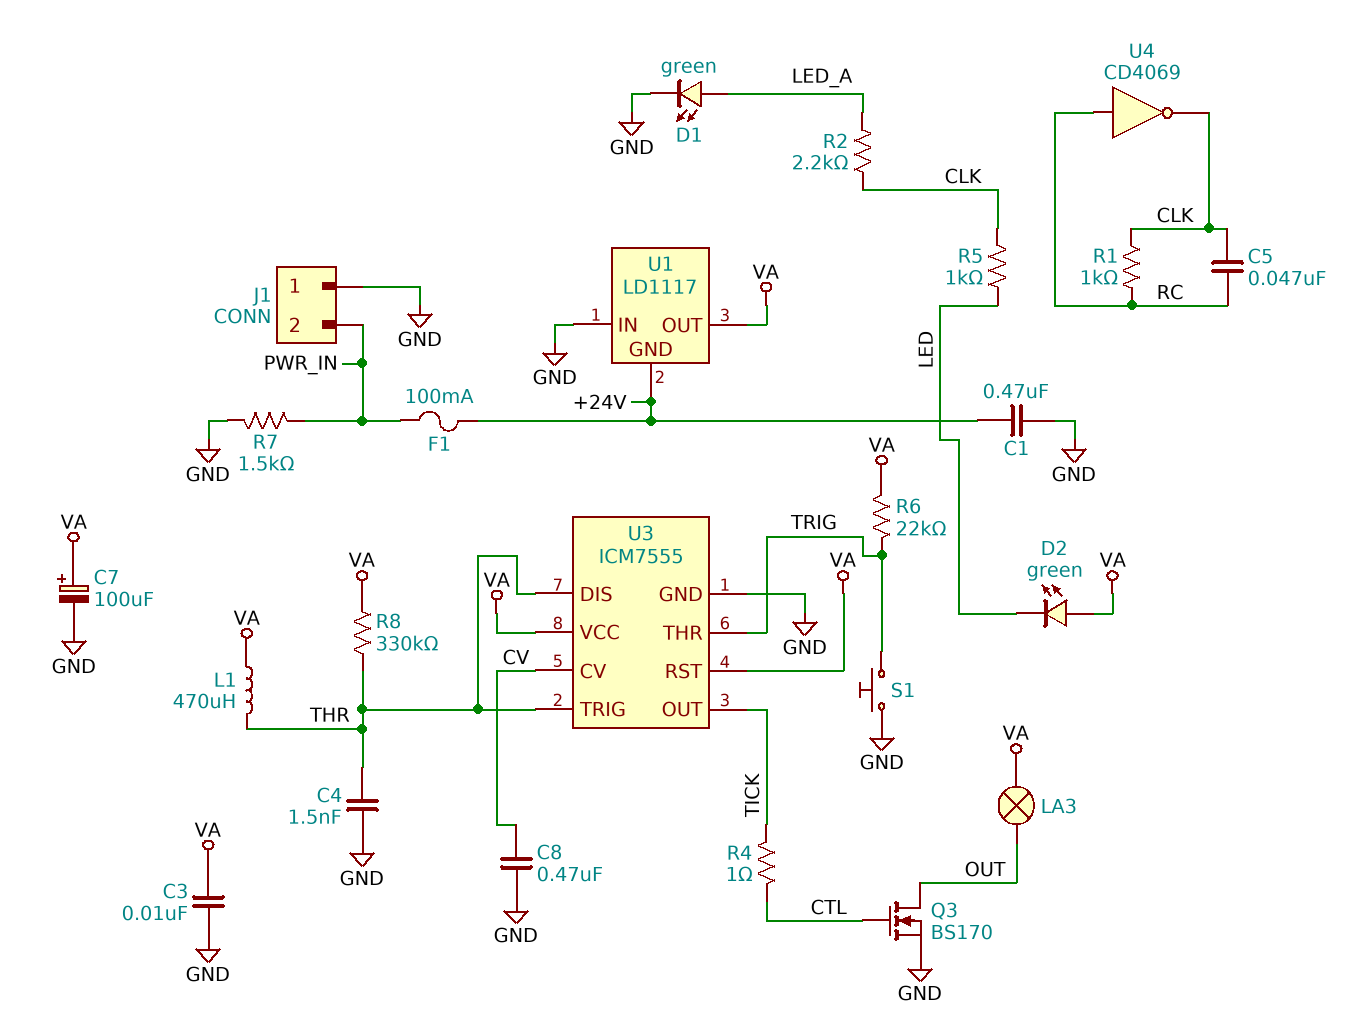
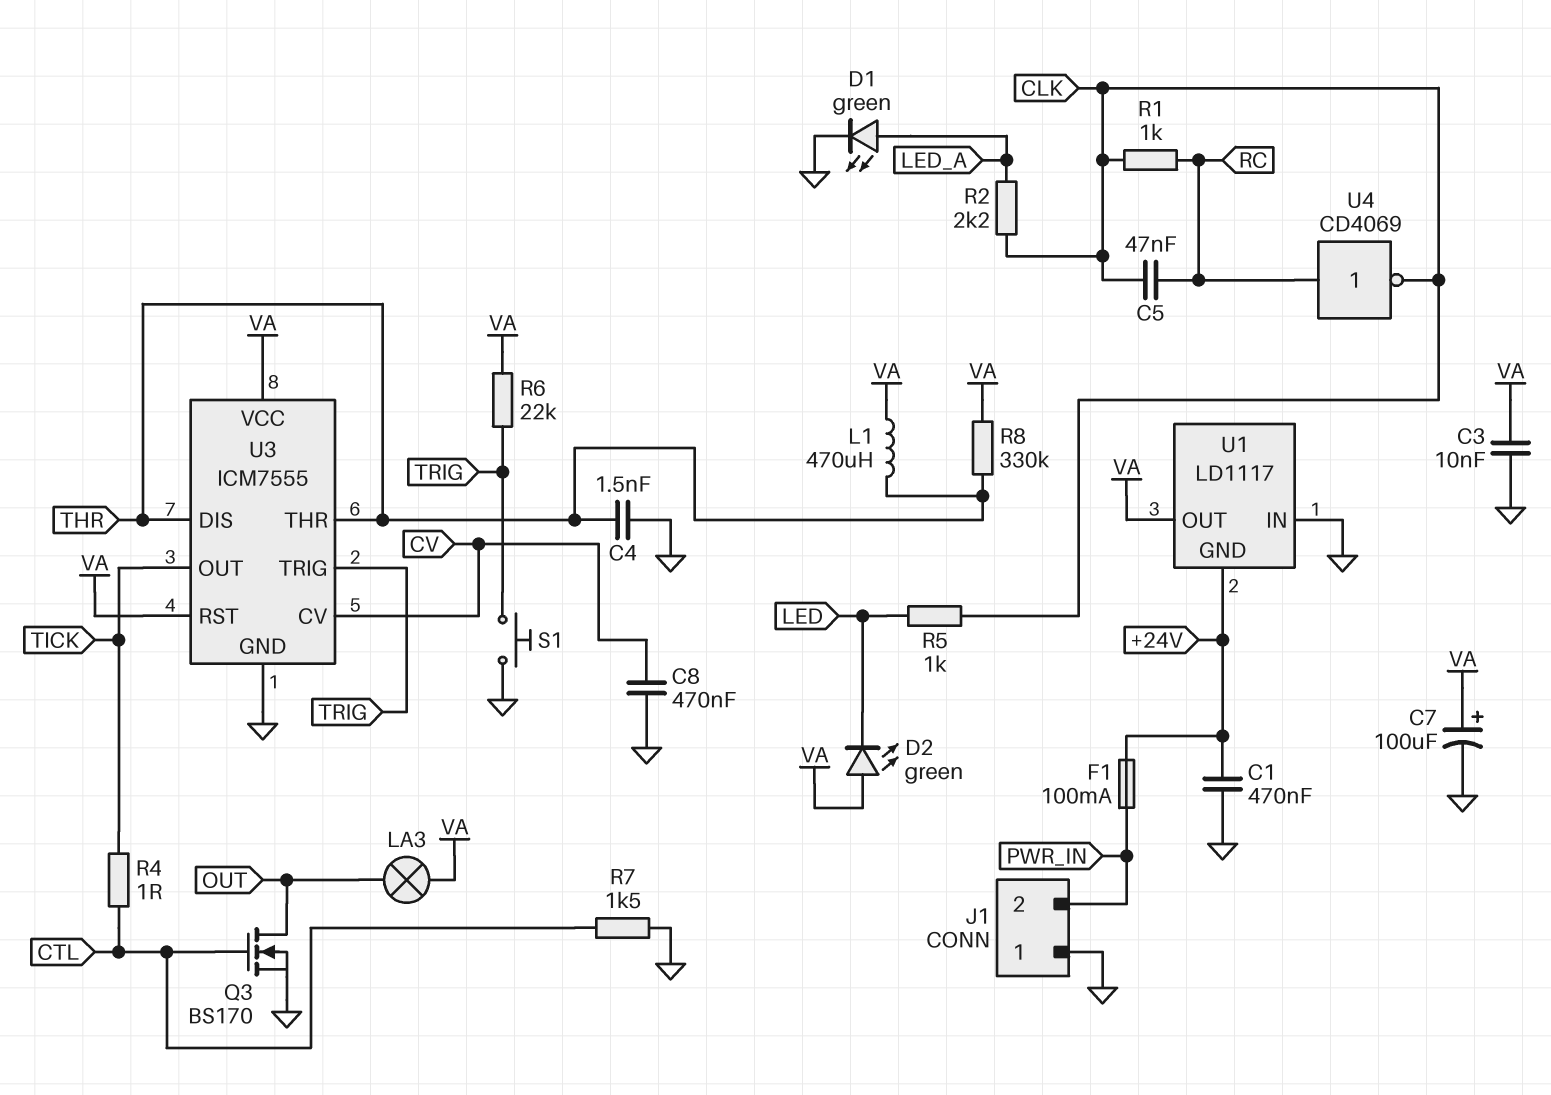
R7: 1.5k (GND, PWR_IN) -> 1.5k (CTL, GND)
U3 pin THR: TRIG -> THR
U3 pin TRIG: THR -> TRIG

